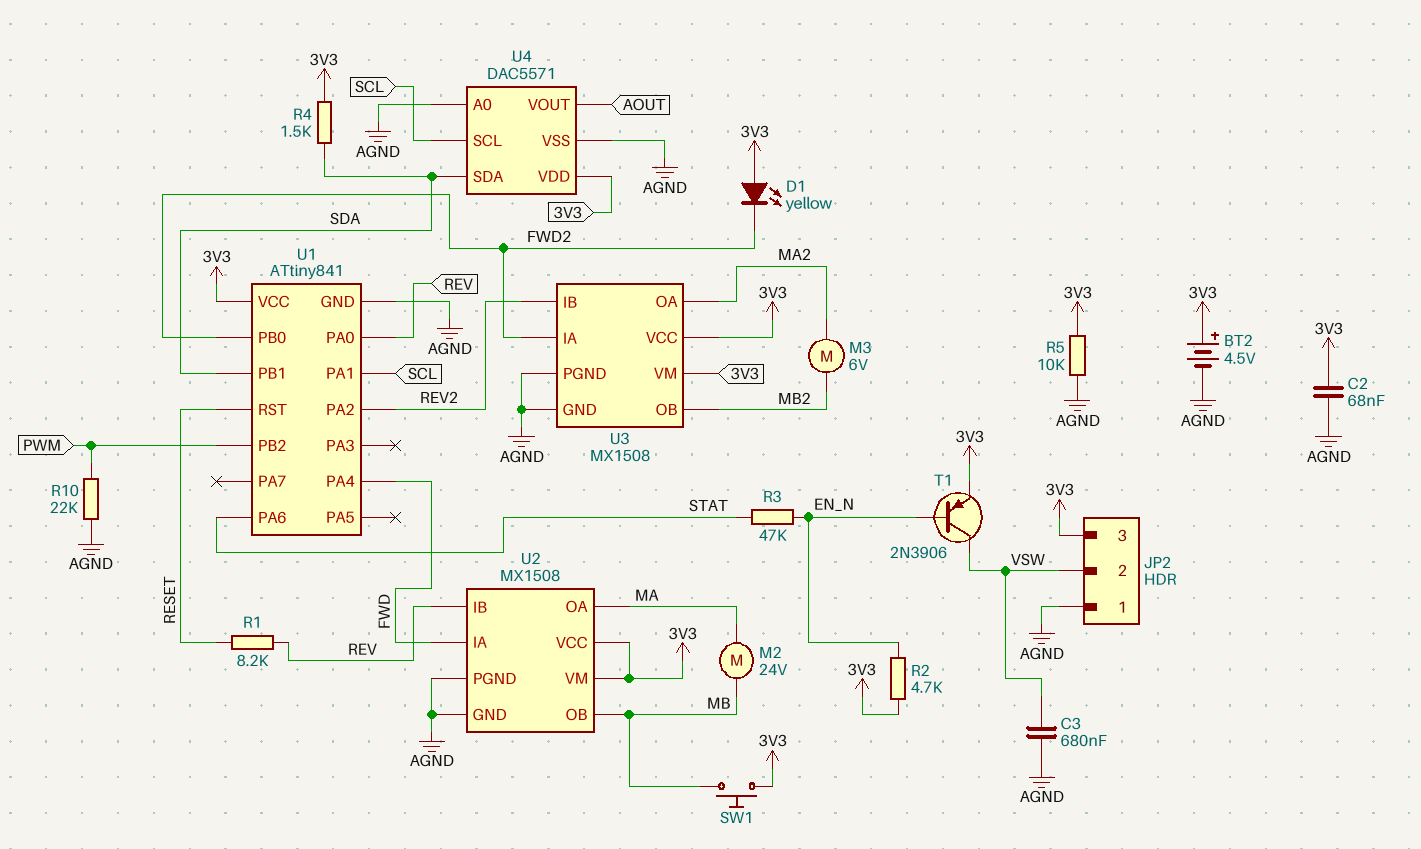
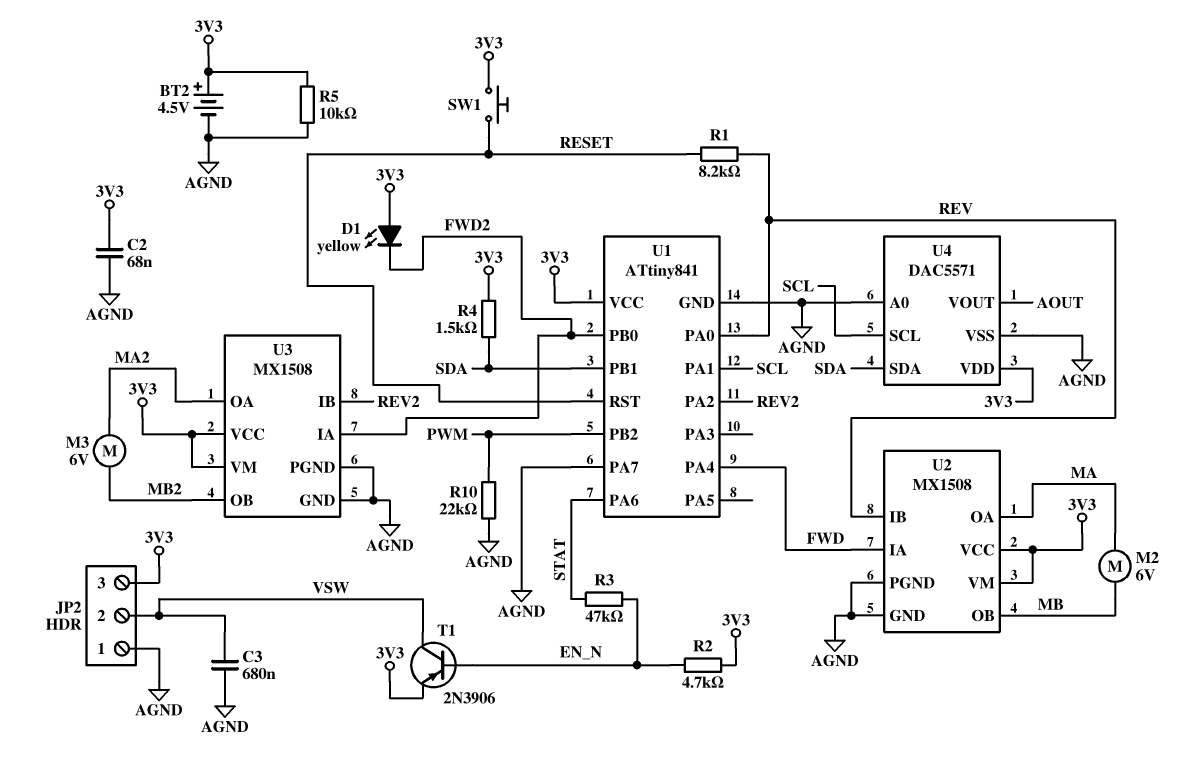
M2: motor 24V (MA, MB) -> motor 6V (MA, MB)
SW1: button (3V3, MB) -> button (3V3, RESET)
U1 pin PA7: none -> AGND

